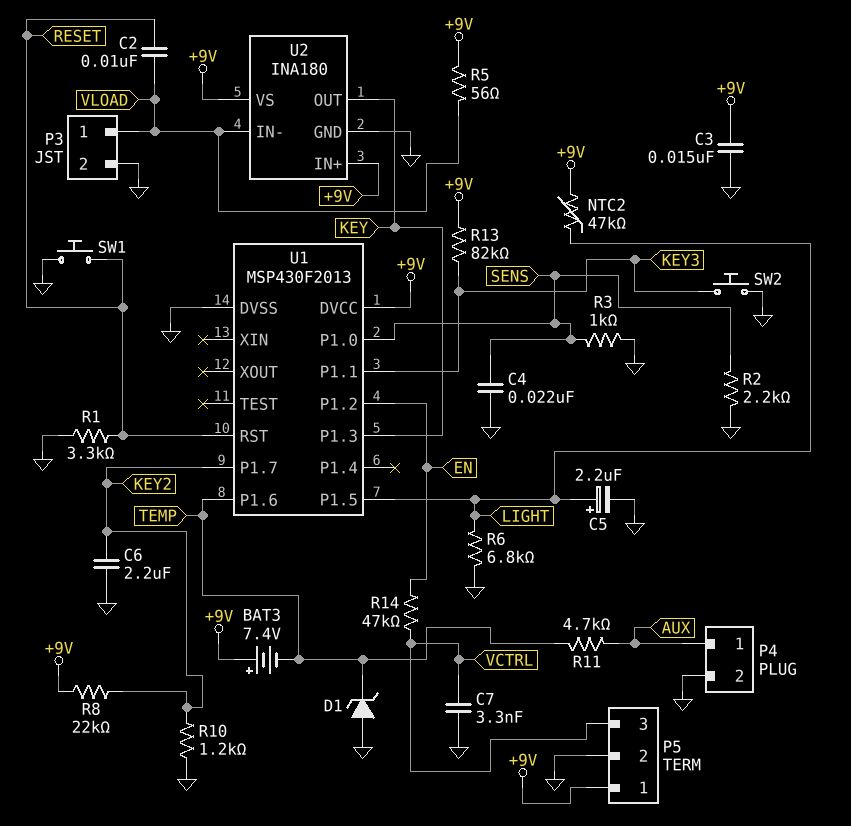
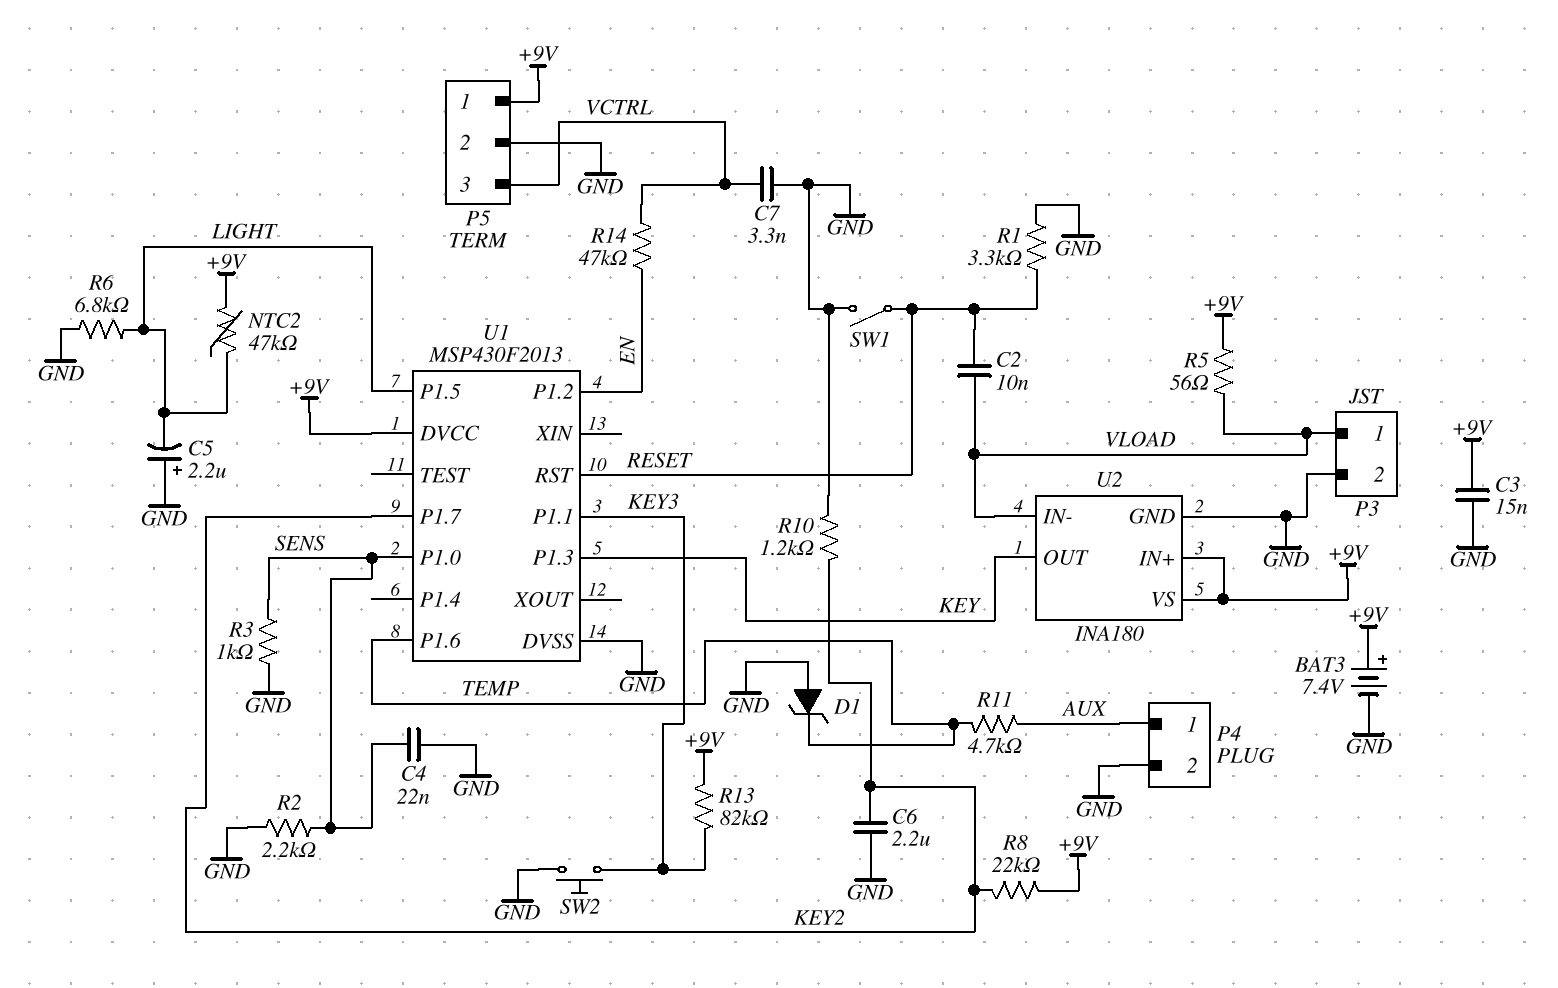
BAT3: 7.4V (plus +9V, minus TEMP) -> 7.4V (plus +9V, minus GND)
C5: 2.2uF (plus LIGHT, minus GND) -> 2.2uF (plus GND, minus LIGHT)
SW1: button (GND, RESET) -> switch (GND, RESET)

